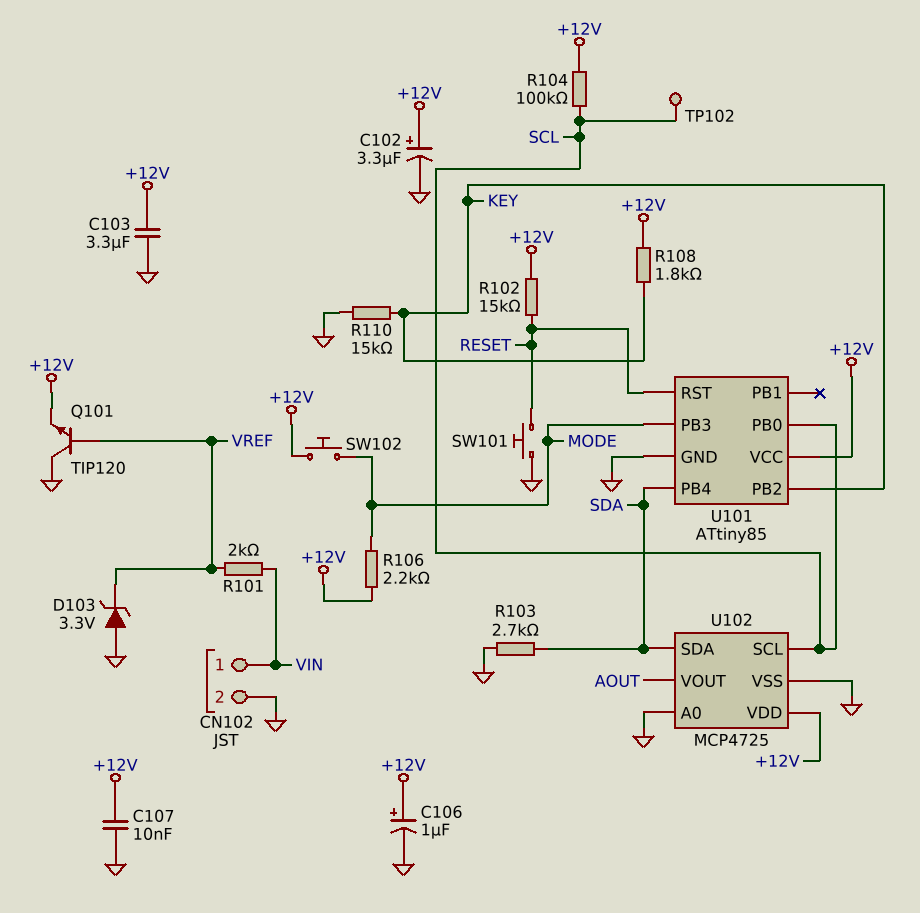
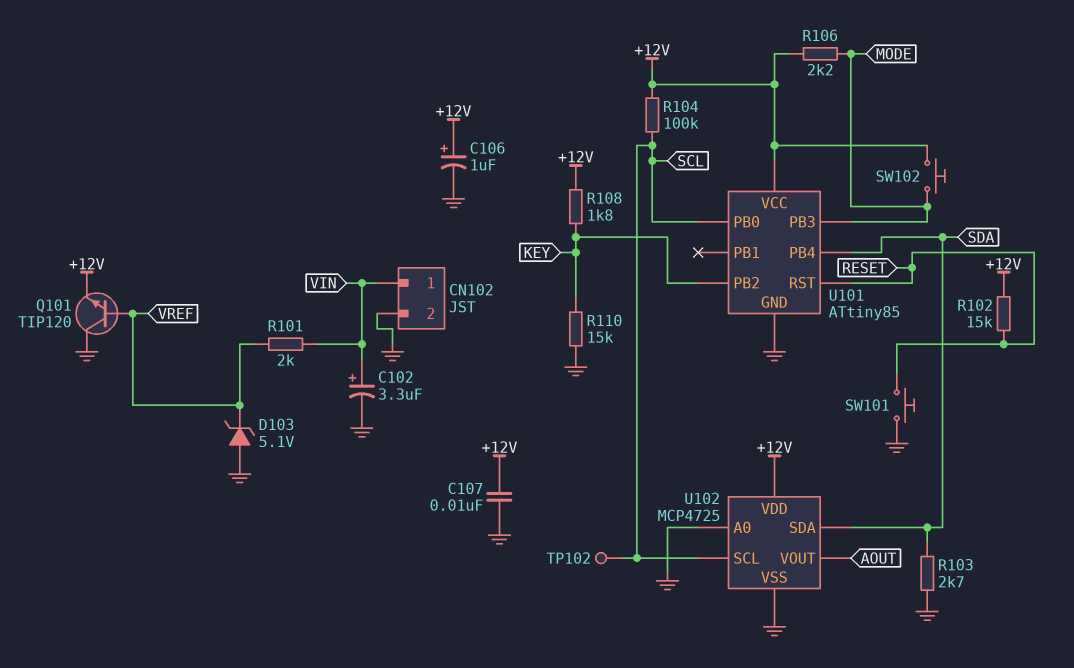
C102: 3.3uF (plus +12V, minus GND) -> 3.3uF (plus VIN, minus GND)
C103: 3.3uF (+12V, GND) -> none
D103: zener 3.3V (A GND, K VREF) -> zener 5.1V (A GND, K VREF)

